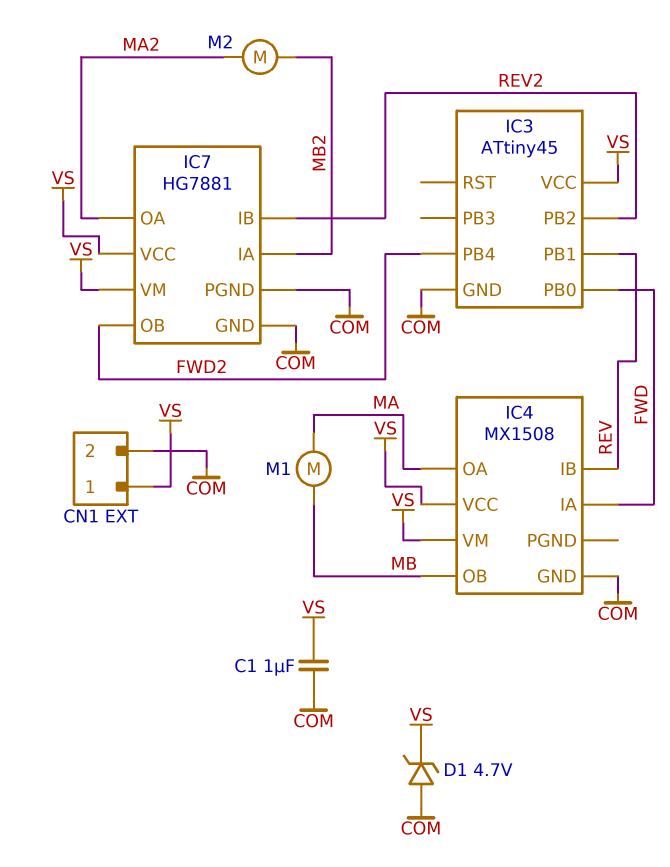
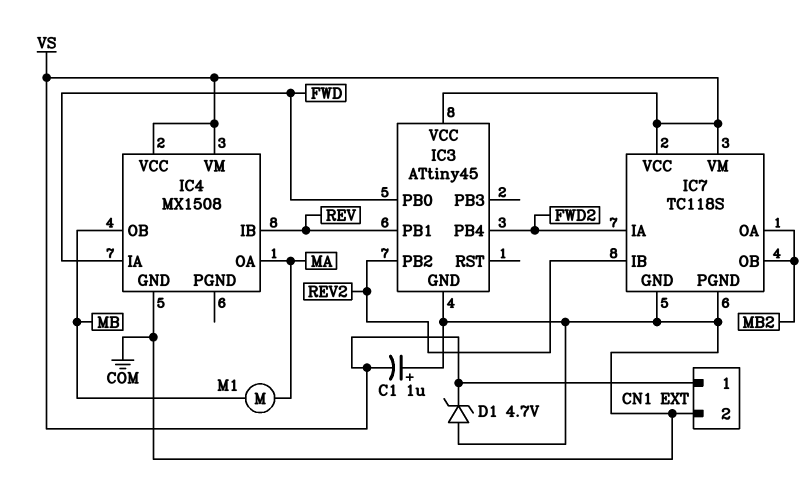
C1: 1uF (COM, VS) -> 1uF (plus COM, minus VS)
IC7: HG7881 -> TC118S
IC7 pin IA: MB2 -> FWD2
IC7 pin OA: MA2 -> MB2
IC7 pin OB: FWD2 -> MB2
M2: motor (MA2, MB2) -> none

